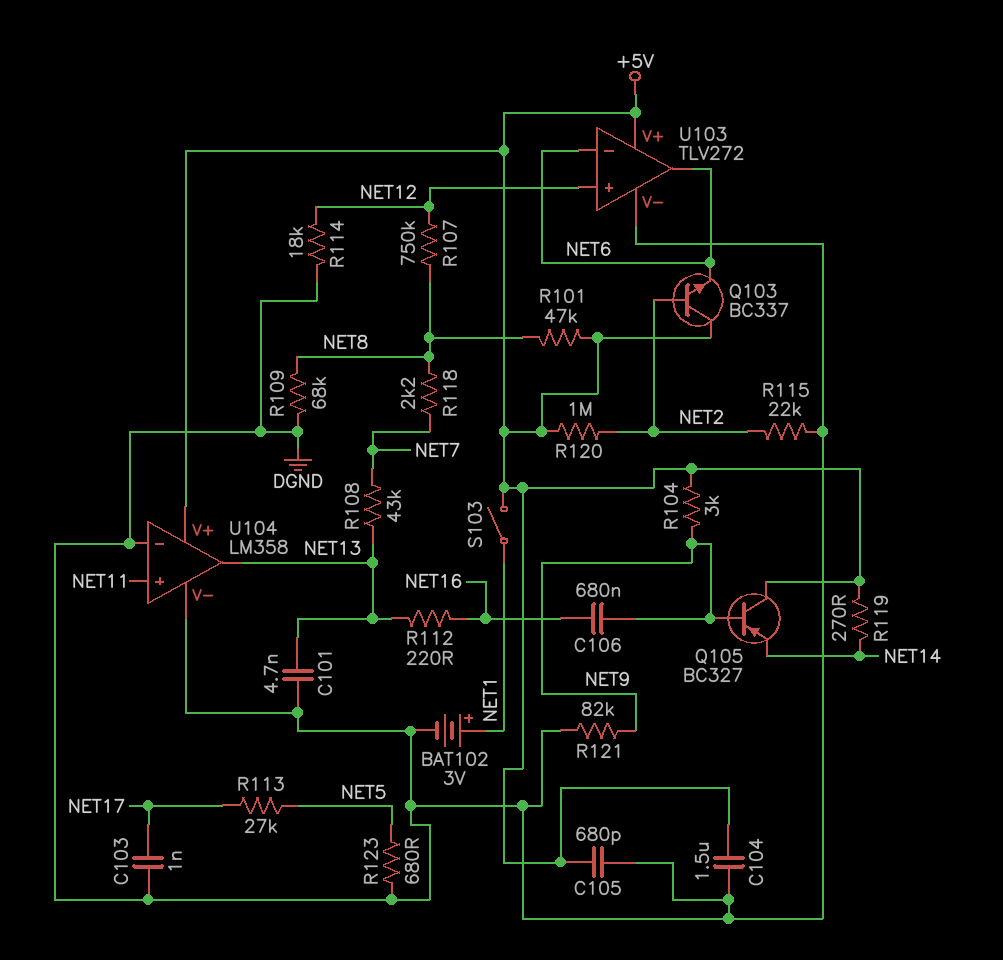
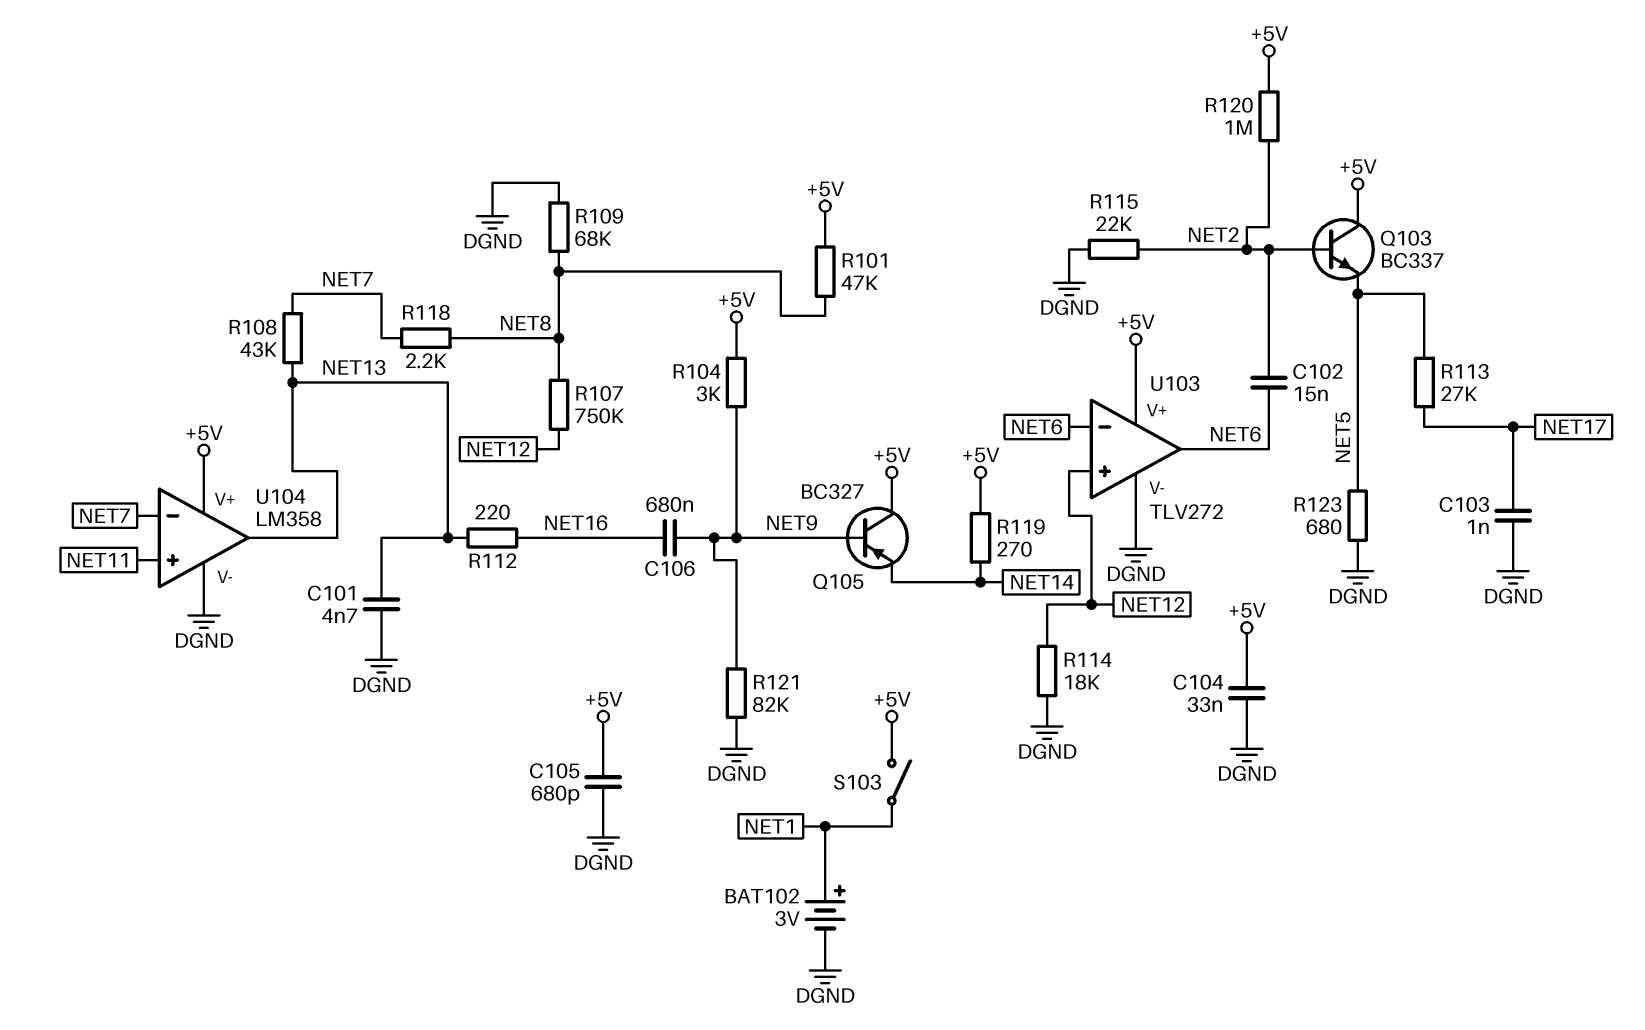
C102: none -> 15nF (NET2, NET6)
C104: 1.5uF (+5V, DGND) -> 33nF (+5V, DGND)
Q103: NPN BC337 (B NET2, C +5V, E NET6) -> NPN BC337 (B NET2, C +5V, E NET5)
U104 pin in-: DGND -> NET7

